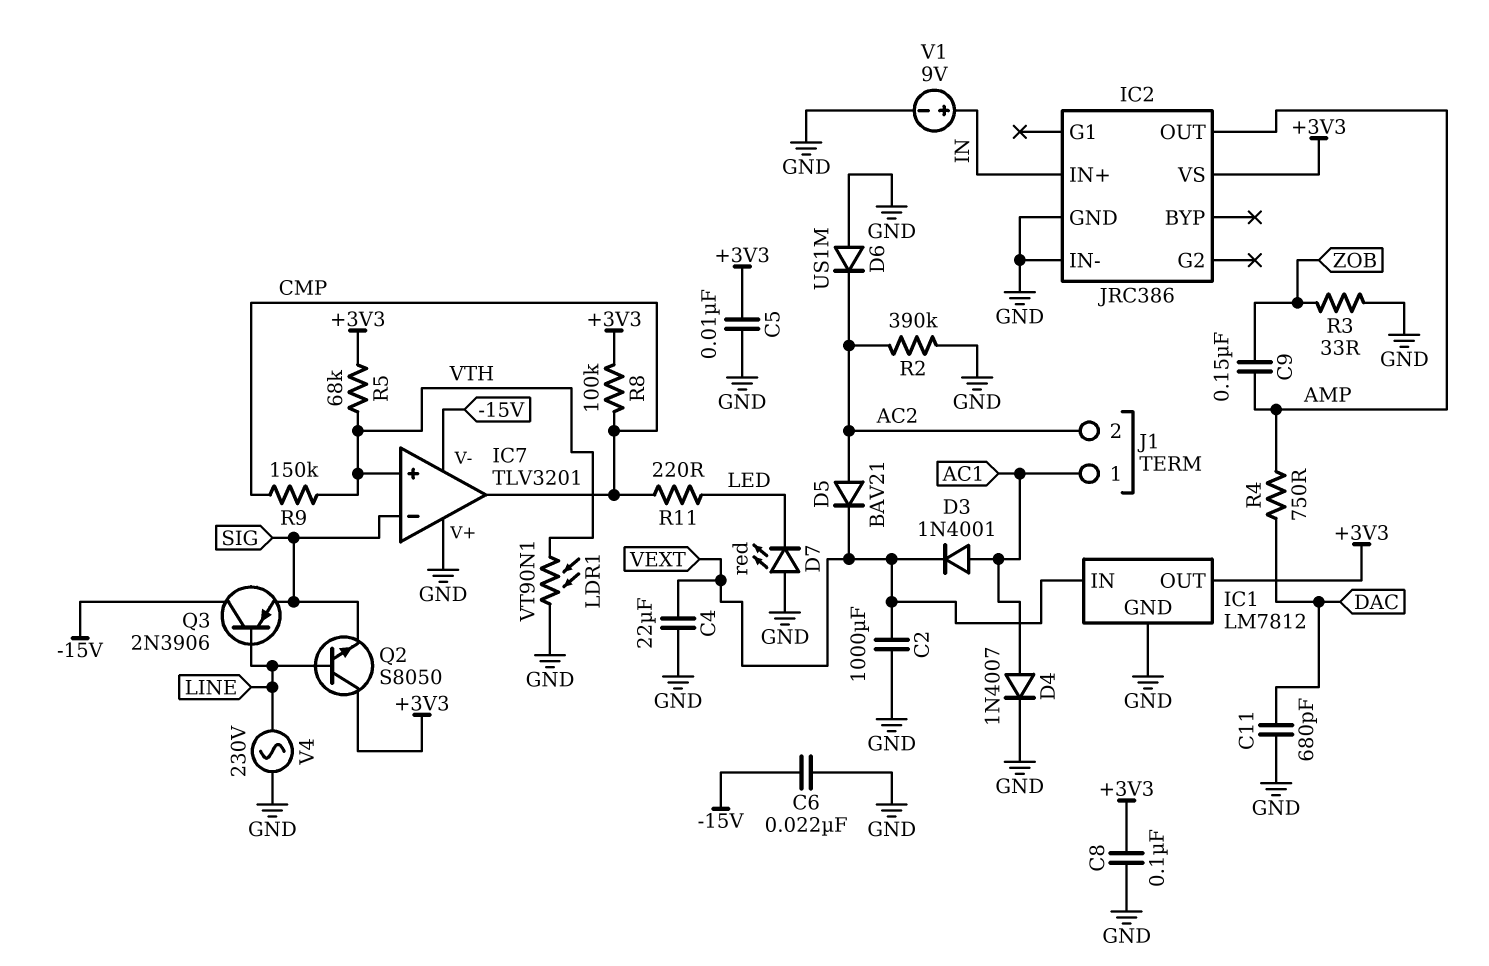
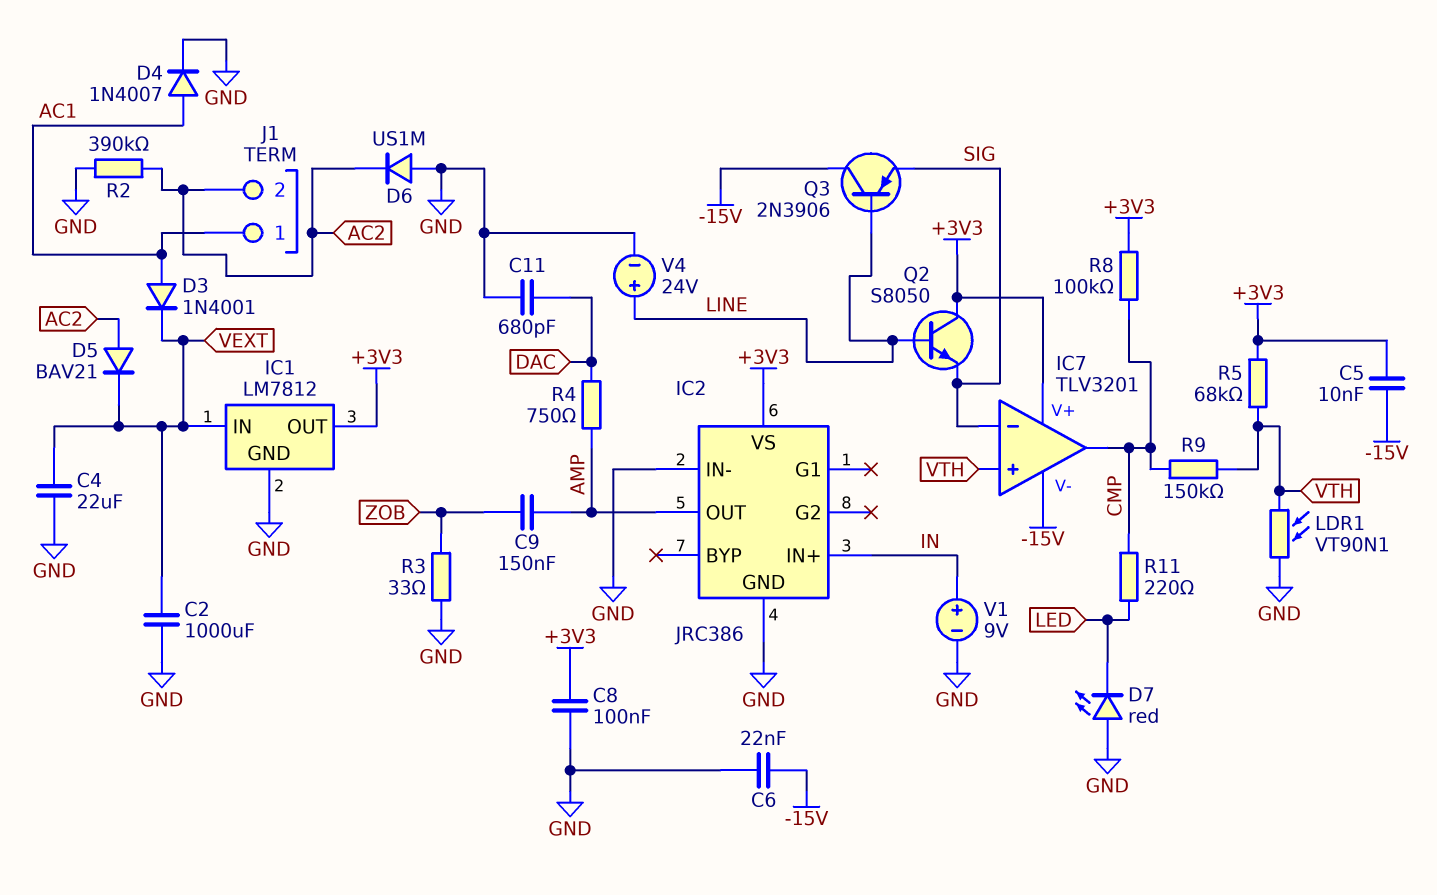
C5: 10nF (+3V3, GND) -> 10nF (+3V3, -15V)
IC7 pin V+: GND -> +3V3
V4: AC 230V (GND, LINE) -> 24V (plus LINE, minus GND)

